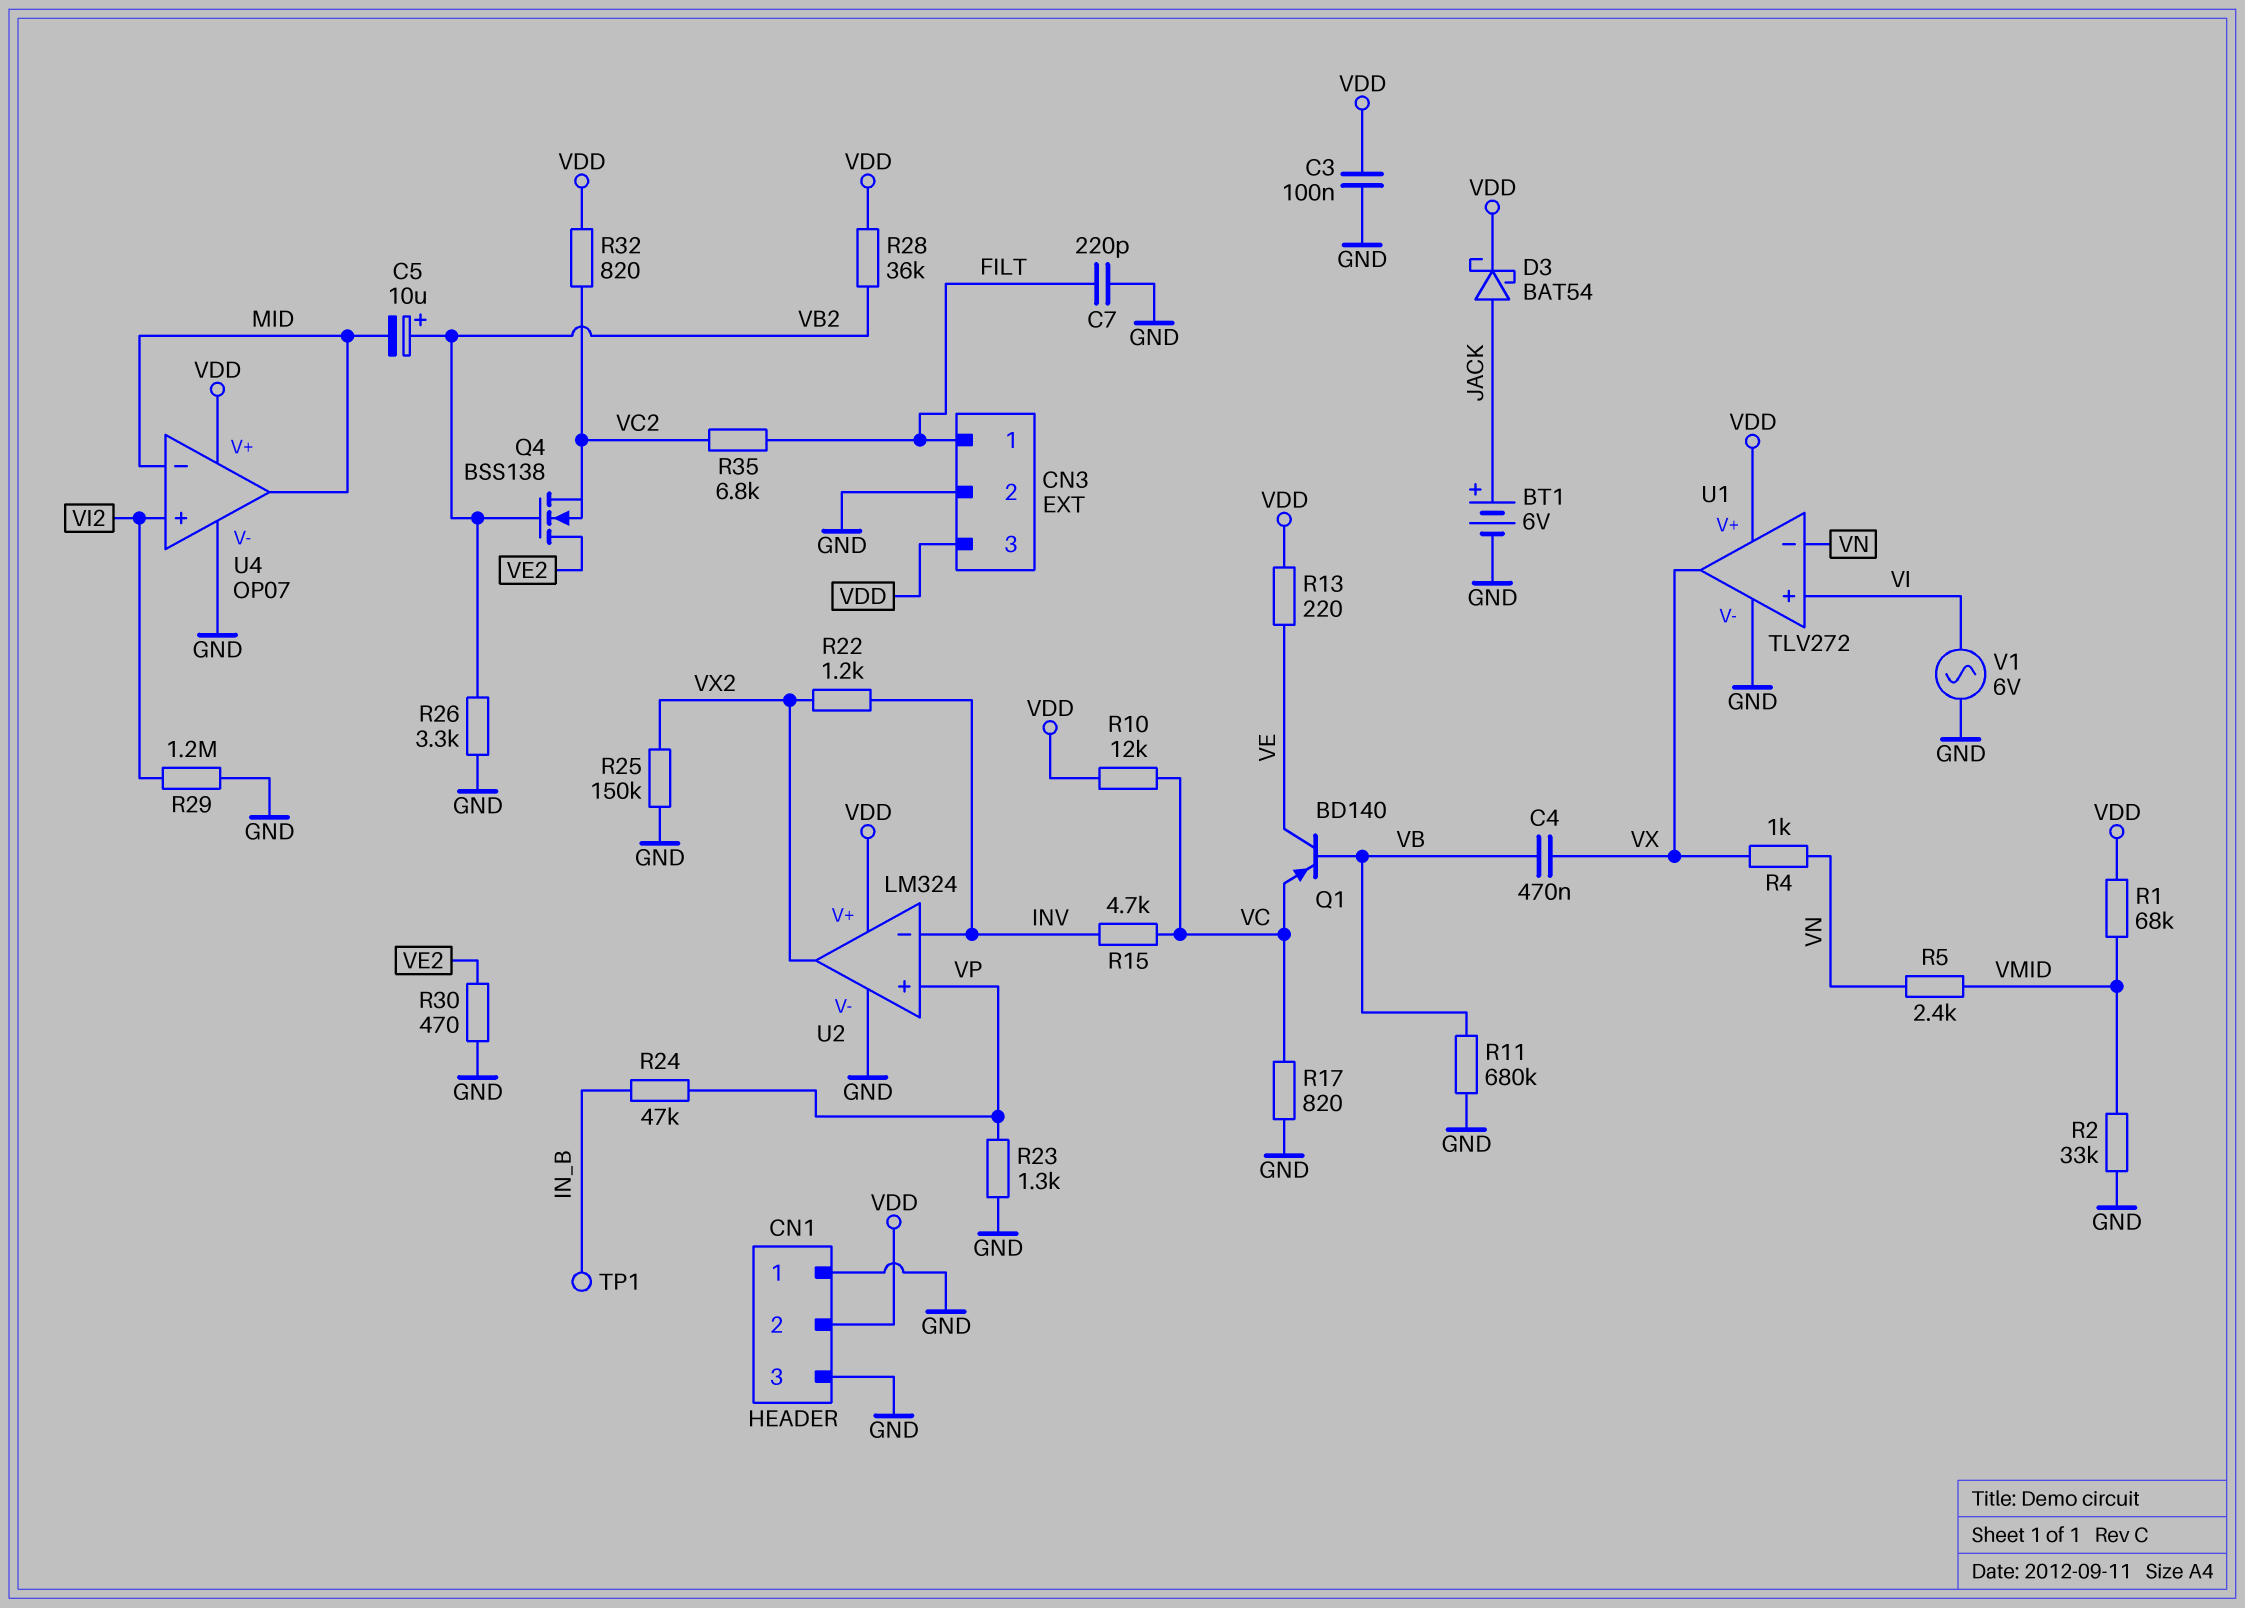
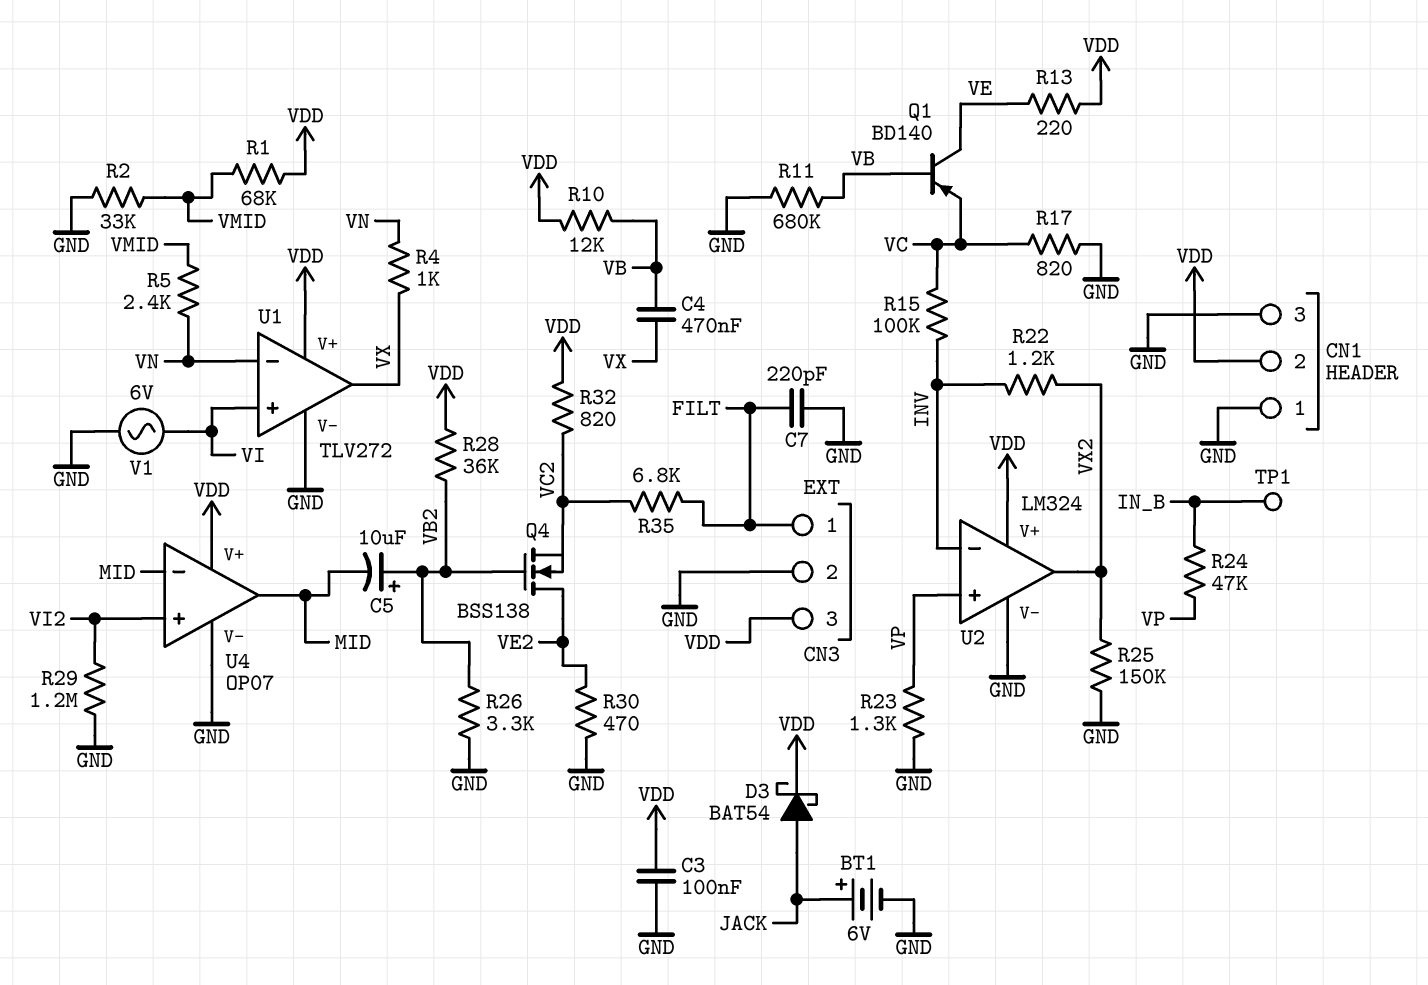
R10: 12k (VC, VDD) -> 12k (VB, VDD)
R15: 4.7k (INV, VC) -> 100k (INV, VC)

